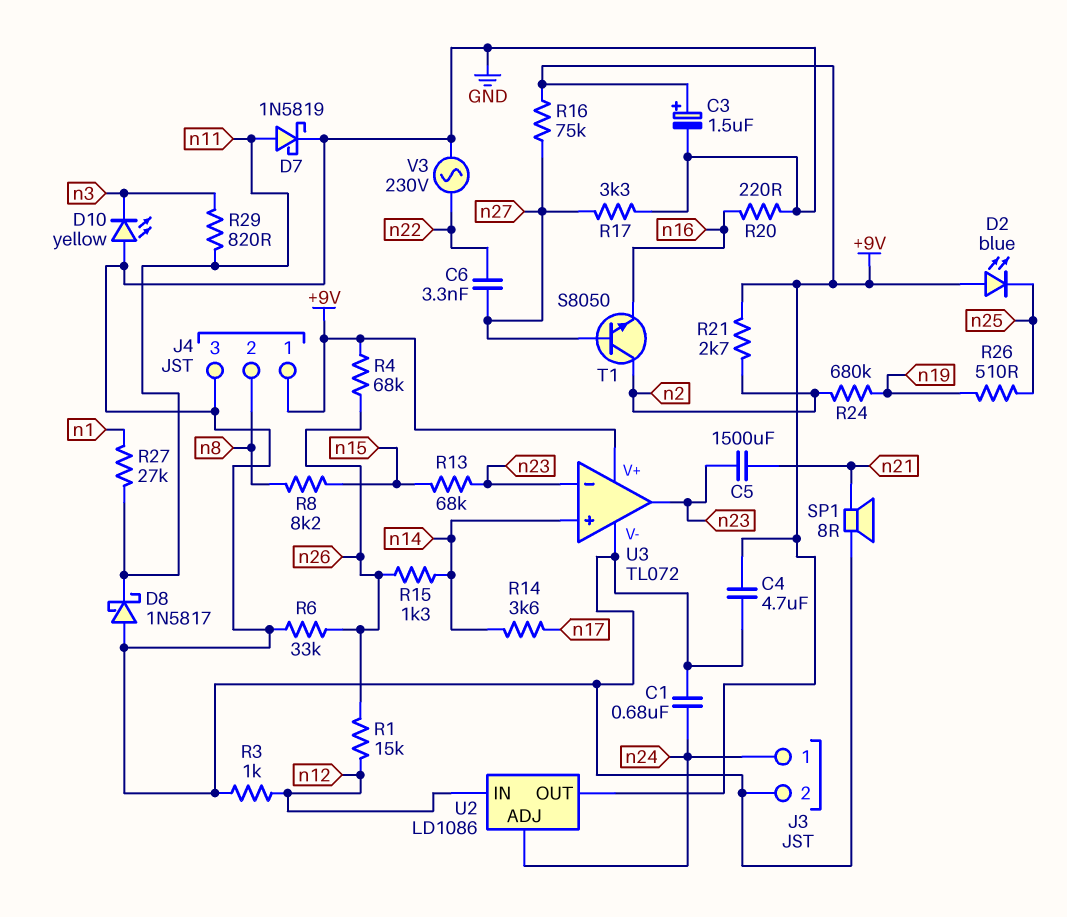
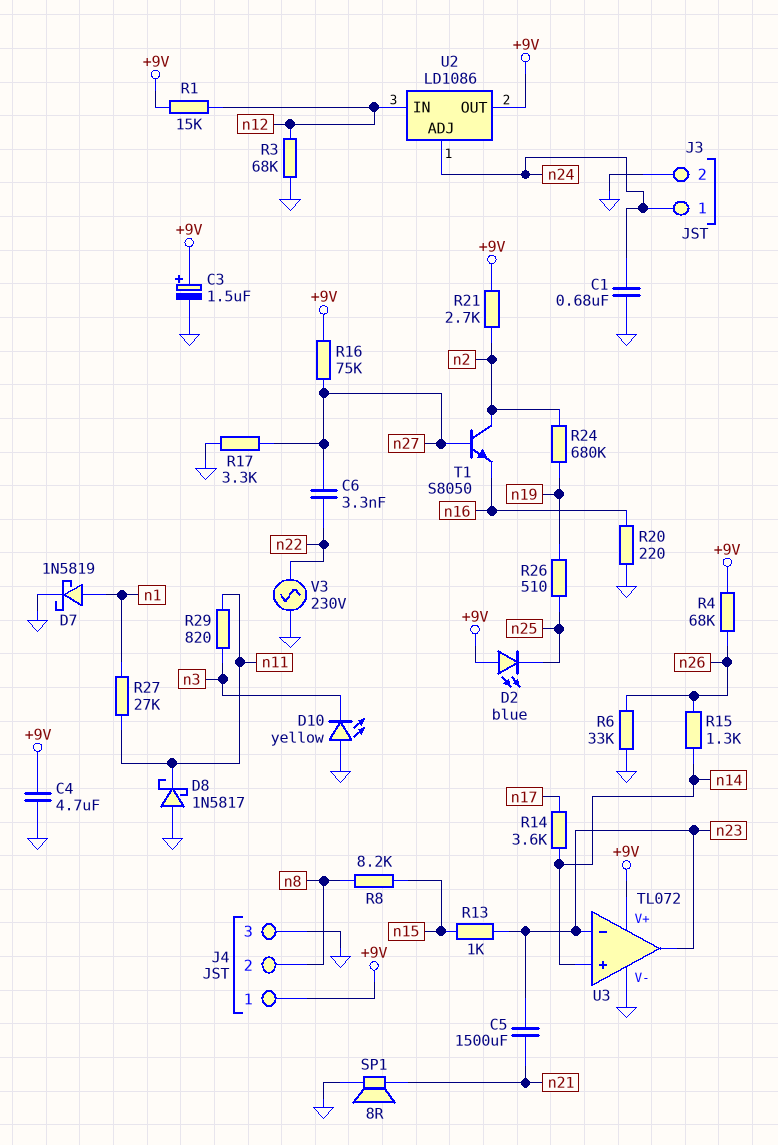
D7: schottky 1N5819 (A n11, K GND) -> schottky 1N5819 (A n1, K GND)
R1: 15k (n12, n26) -> 15k (+9V, n12)
R3: 1k (GND, n12) -> 68k (GND, n12)
R13: 68k (n15, n23) -> 1k (n15, n23)

